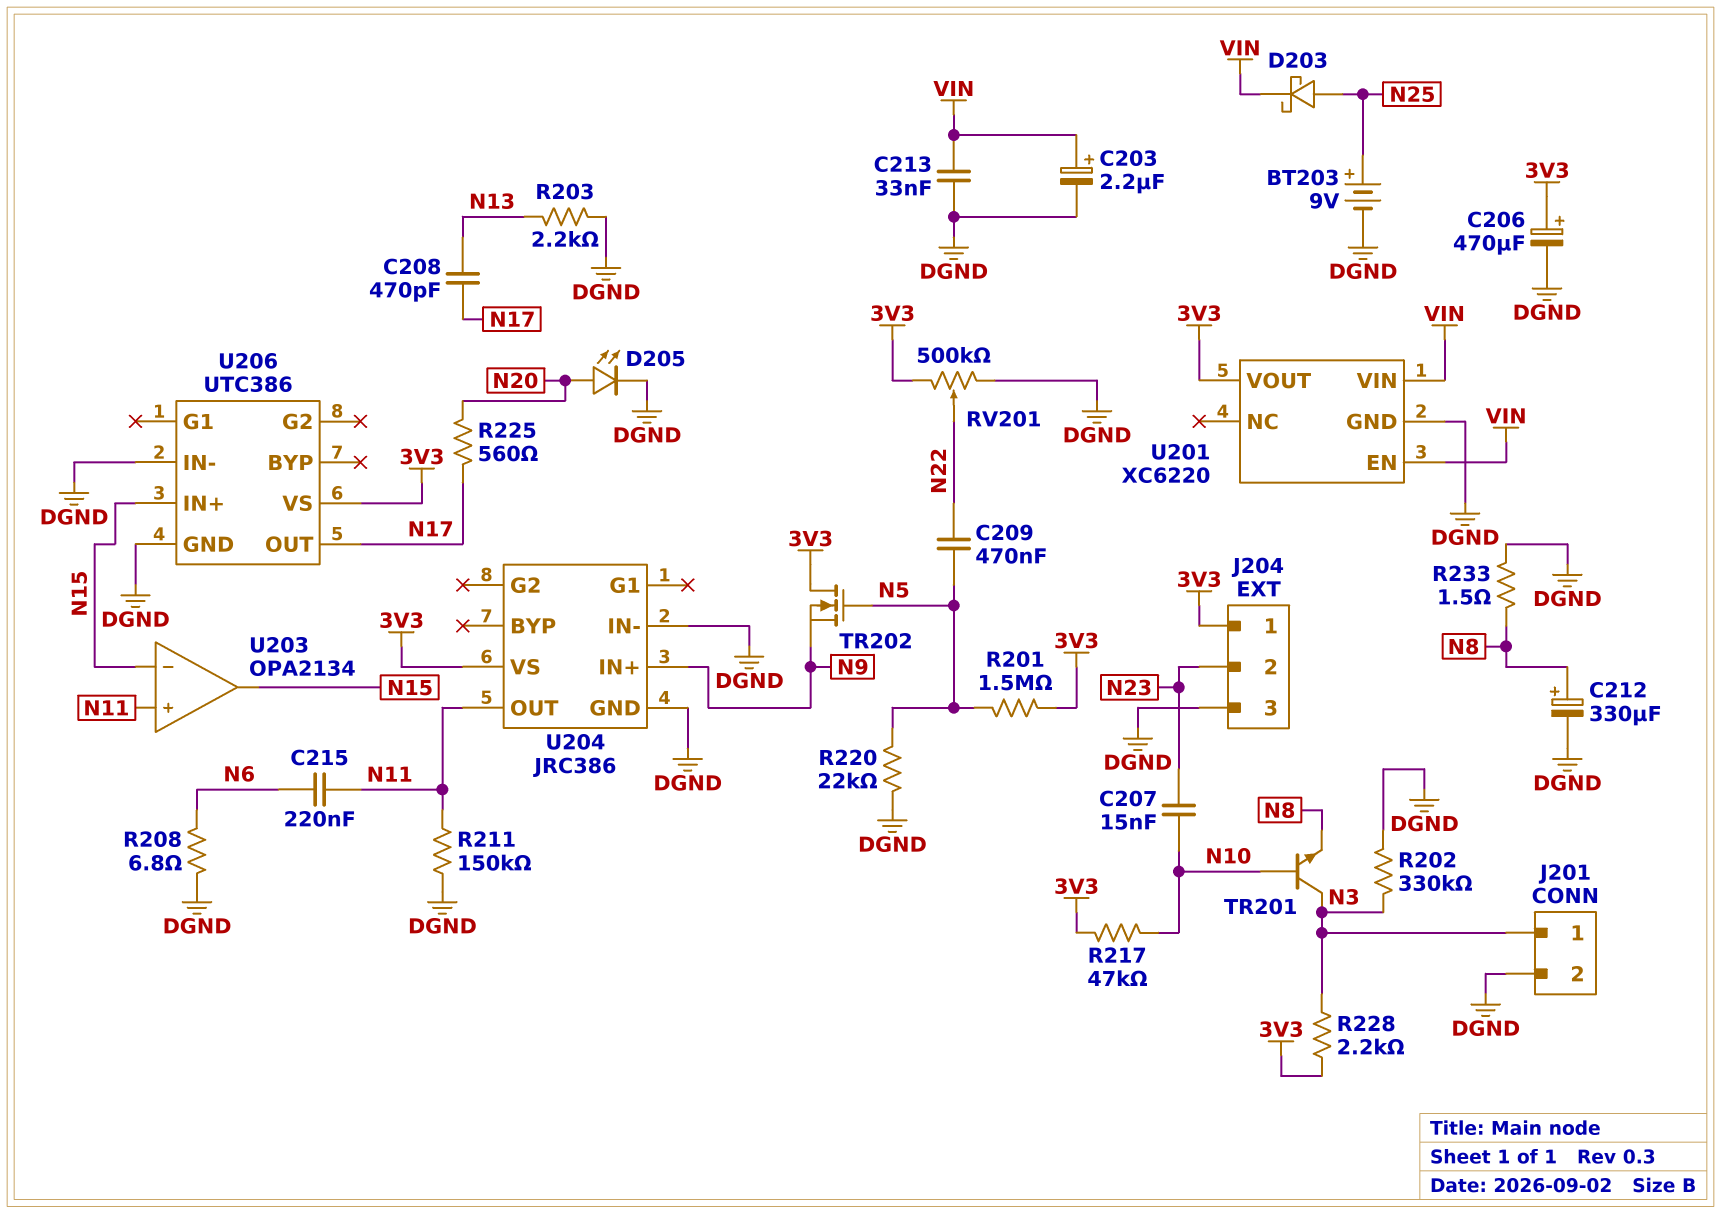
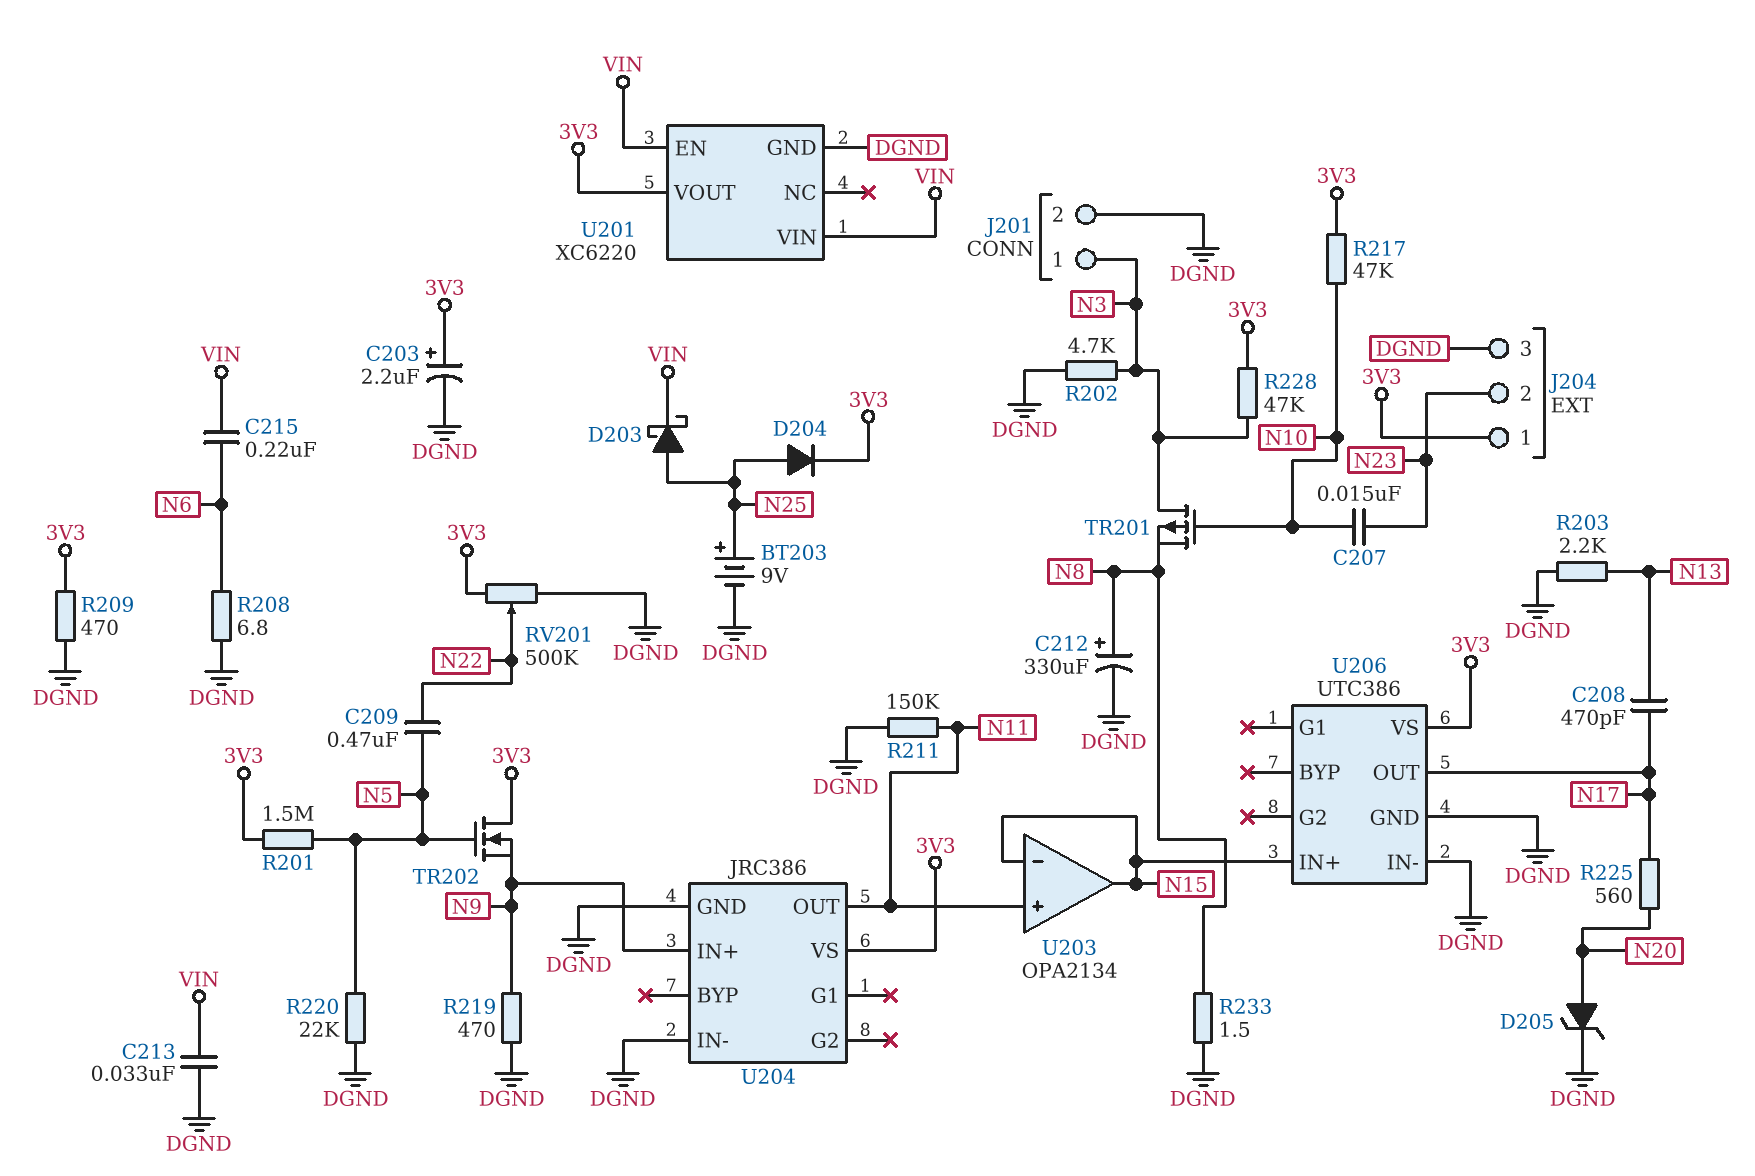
C203: 2.2uF (plus VIN, minus DGND) -> 2.2uF (plus 3V3, minus DGND)
C206: 470uF (plus 3V3, minus DGND) -> none
C215: 220nF (N6, N11) -> 220nF (N6, VIN)
D204: none -> diode (A N25, K 3V3)
D205: LED (A N20, K DGND) -> zener (A N20, K DGND)
R202: 330k (DGND, N3) -> 4.7k (DGND, N3)
R209: none -> 470 (3V3, DGND)
R219: none -> 470 (DGND, N9)
R228: 2.2k (3V3, N3) -> 47k (3V3, N3)
TR201: NPN (B N10, C N3, E N8) -> PMOS (G N10, D N3, S N8)

